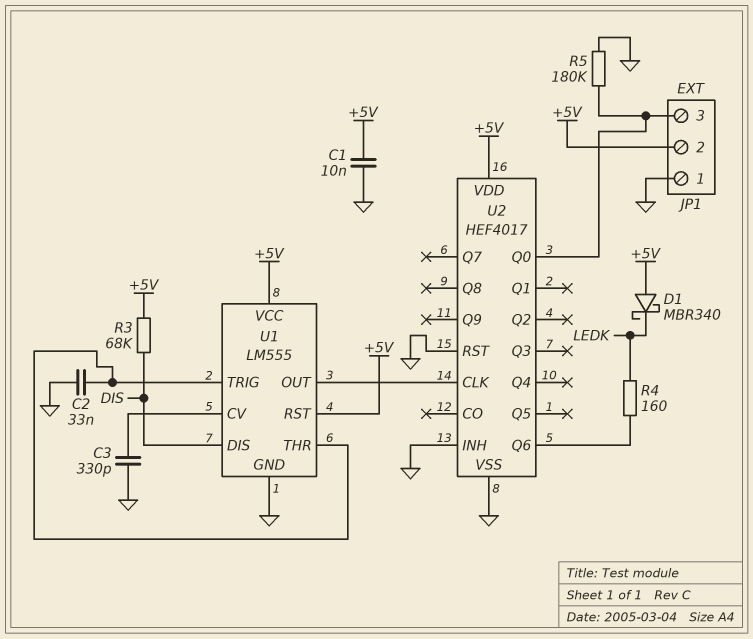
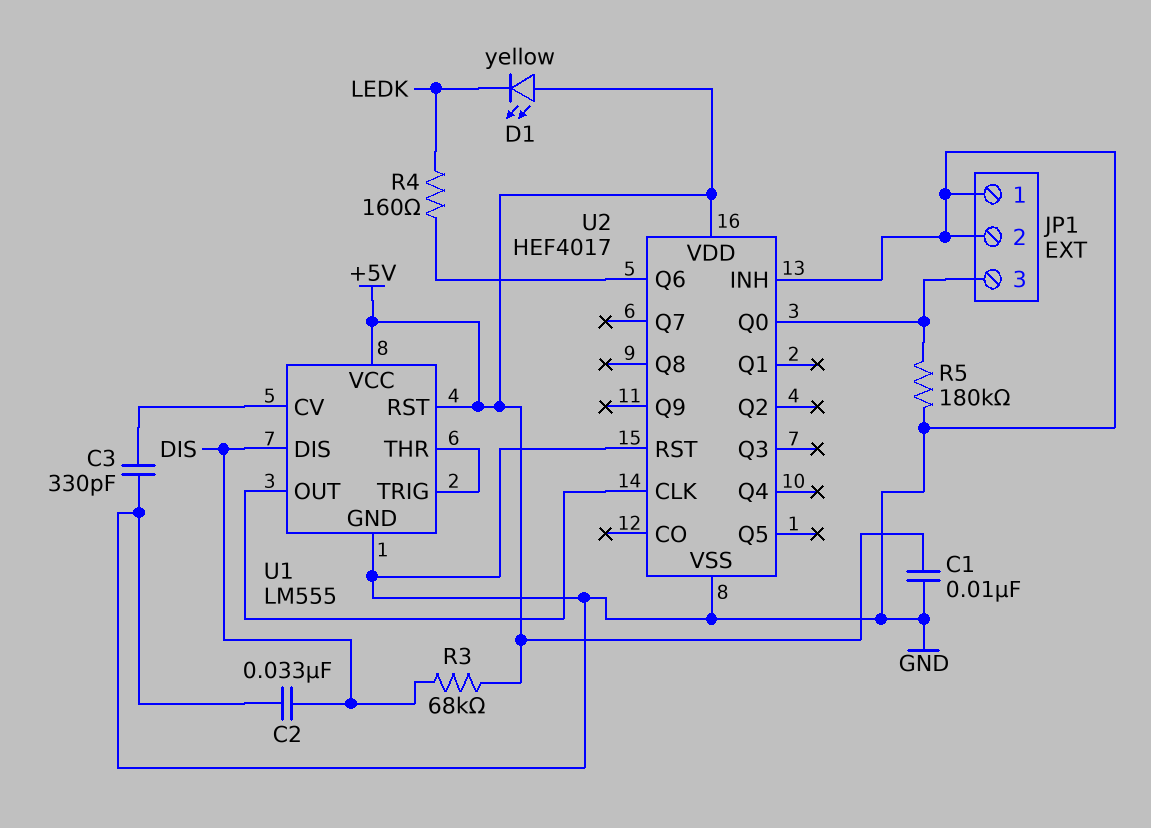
C2: 33nF (GND, U1/THR) -> 33nF (DIS, GND)
D1: schottky MBR340 (A +5V, K LEDK) -> LED yellow (A +5V, K LEDK)
JP1 pin 2: +5V -> GND

